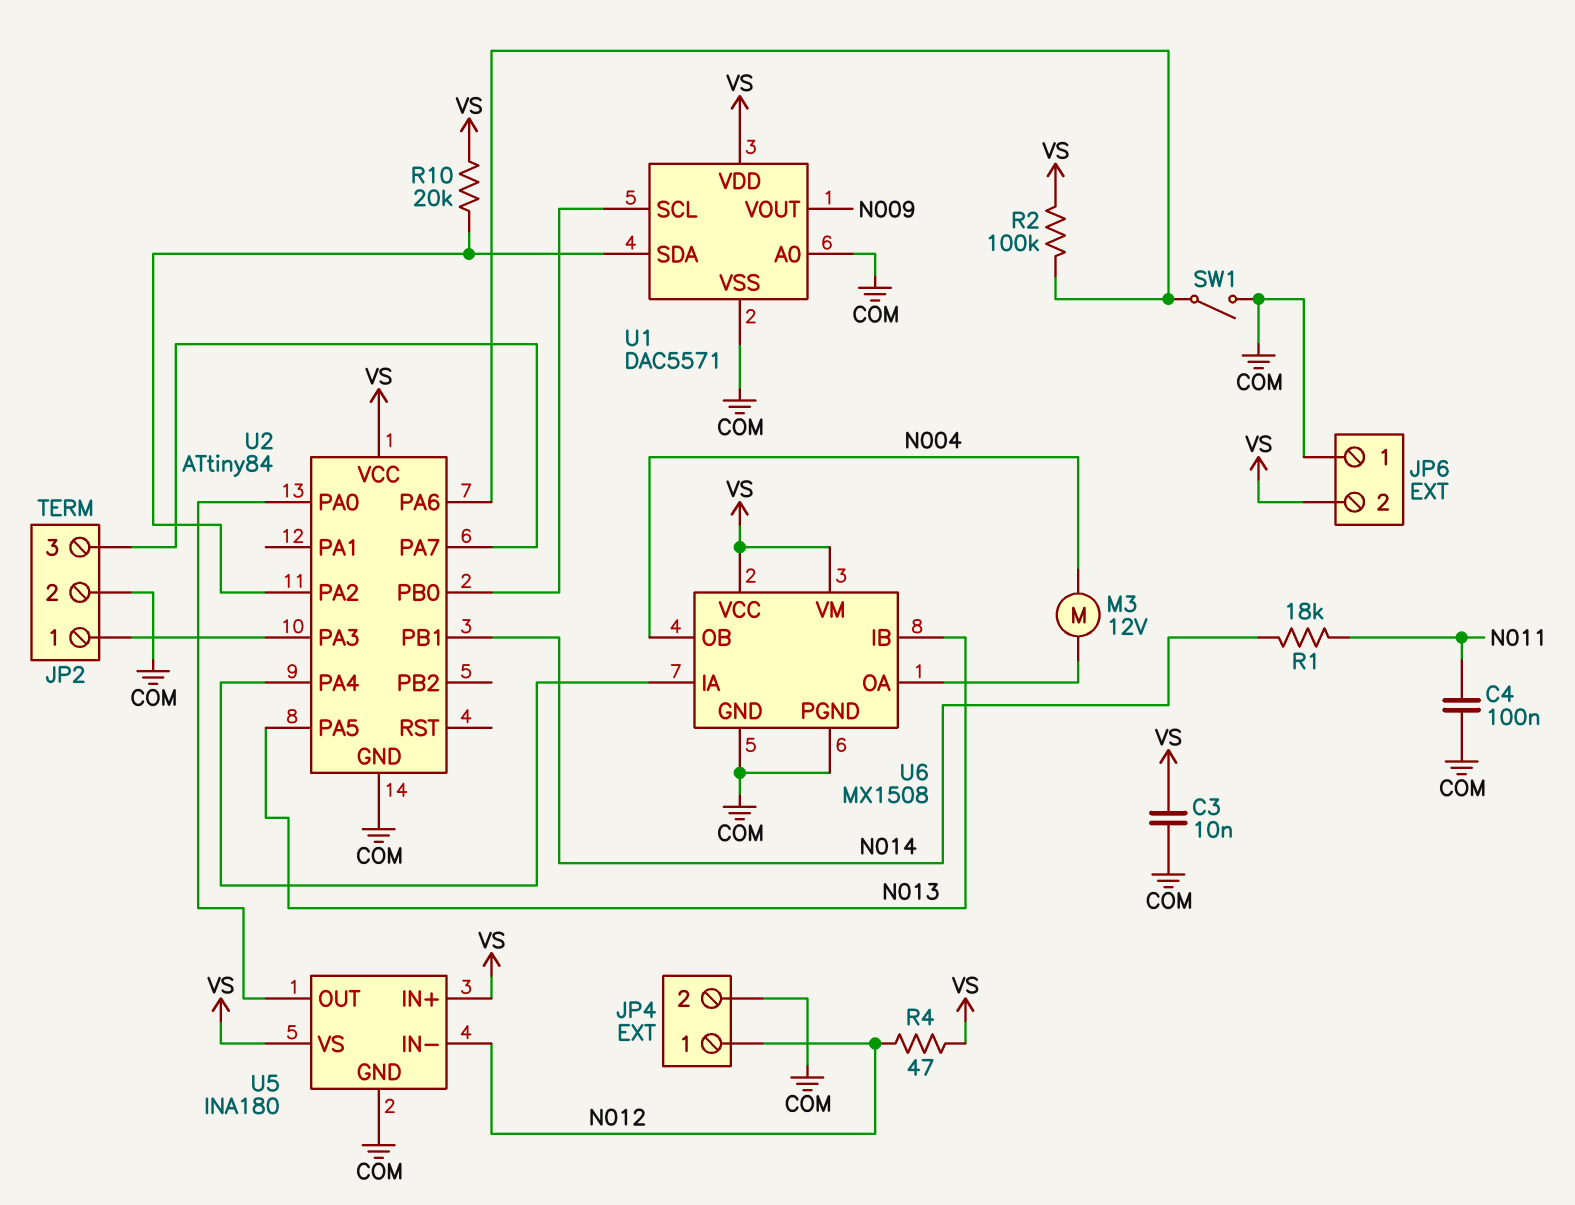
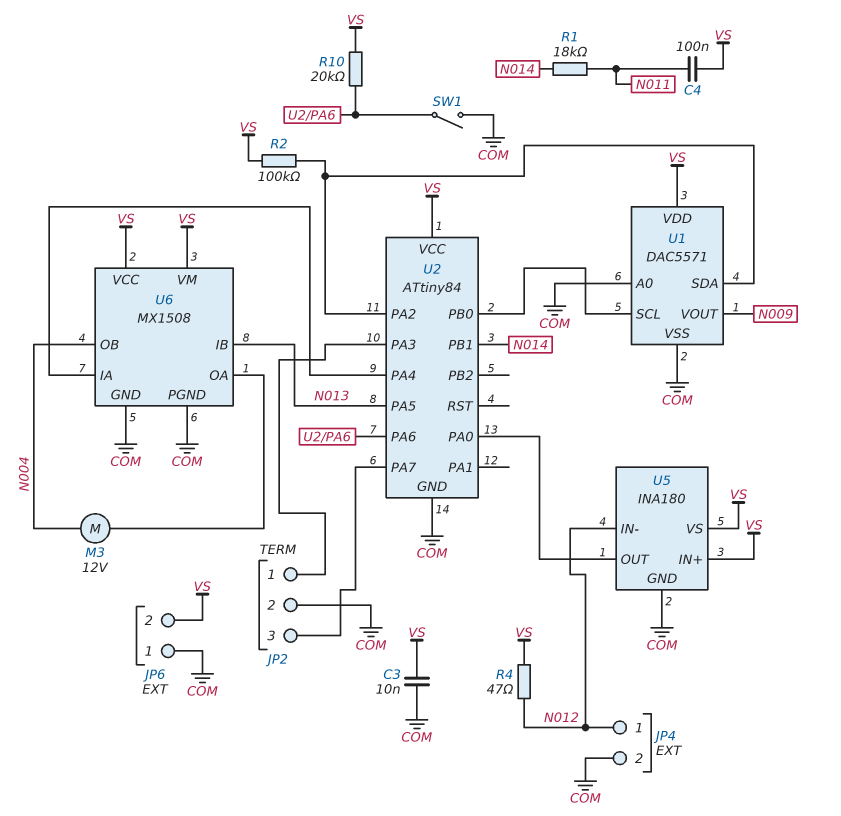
C4: 100nF (COM, N011) -> 100nF (N011, VS)
R2: 100k (U2/PA6, VS) -> 100k (U1/SDA, VS)
R10: 20k (U1/SDA, VS) -> 20k (U2/PA6, VS)

